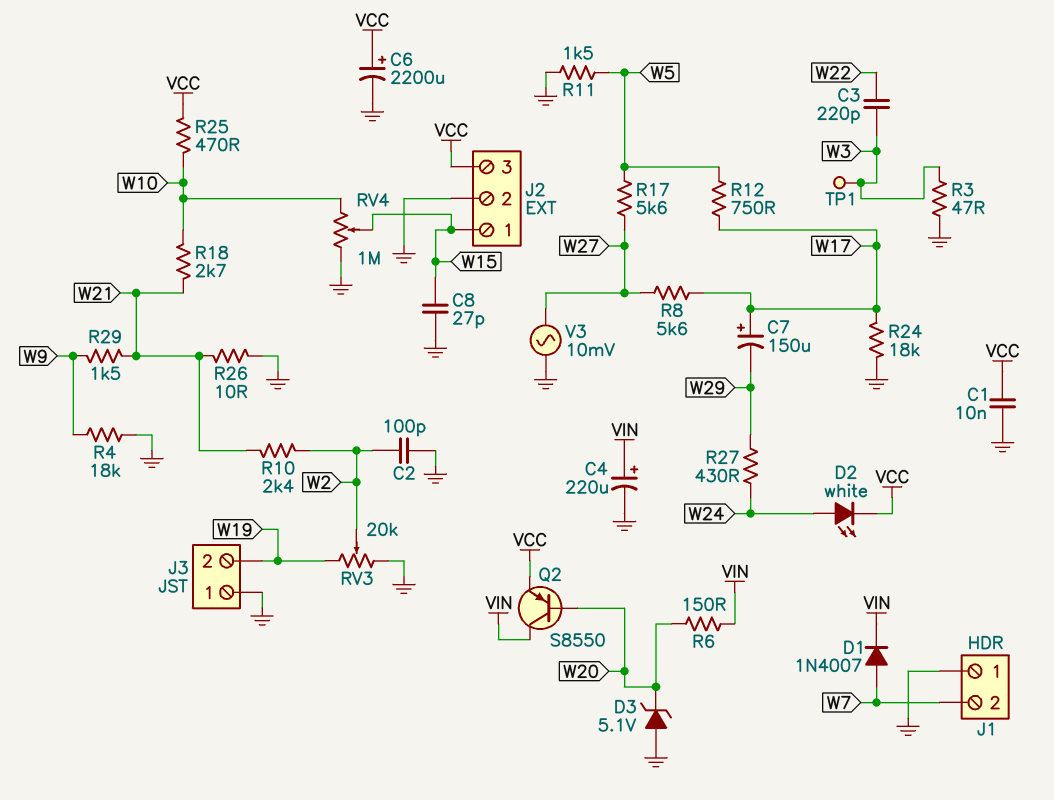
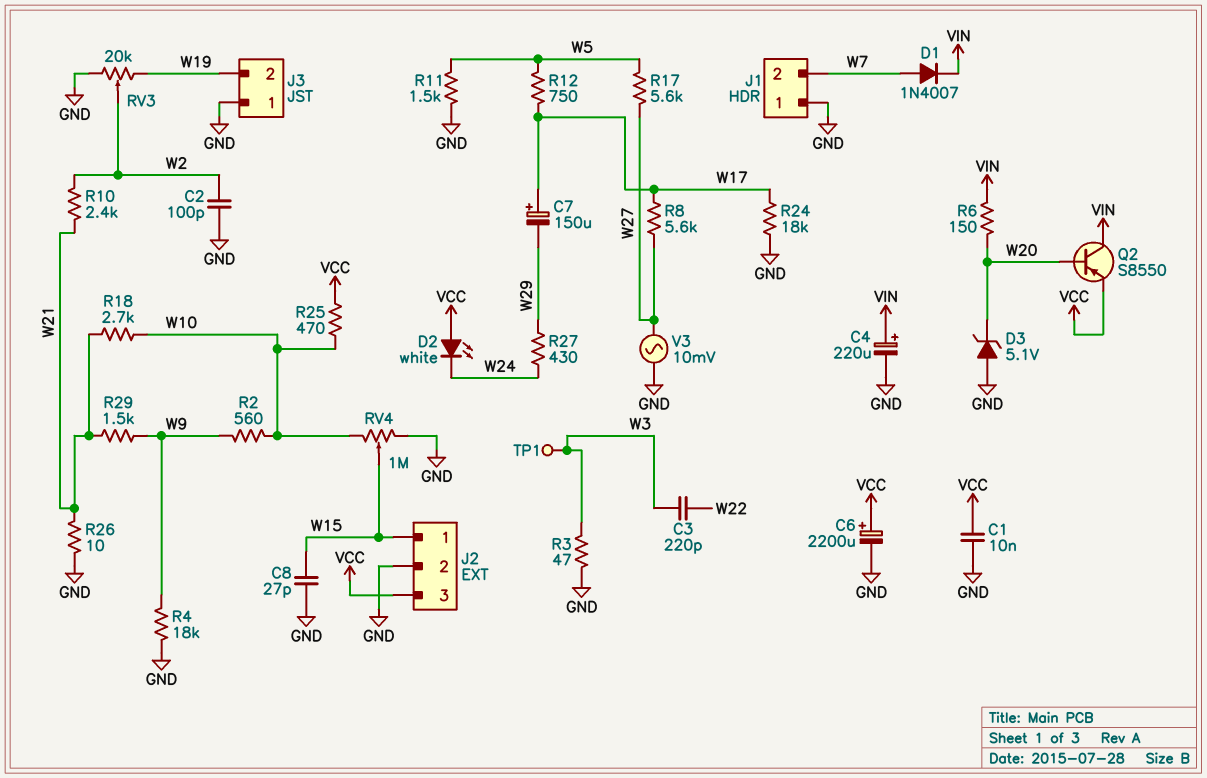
D2: LED white (A W24, K VCC) -> LED white (A VCC, K W24)
R2: none -> 560 (W9, W10)

